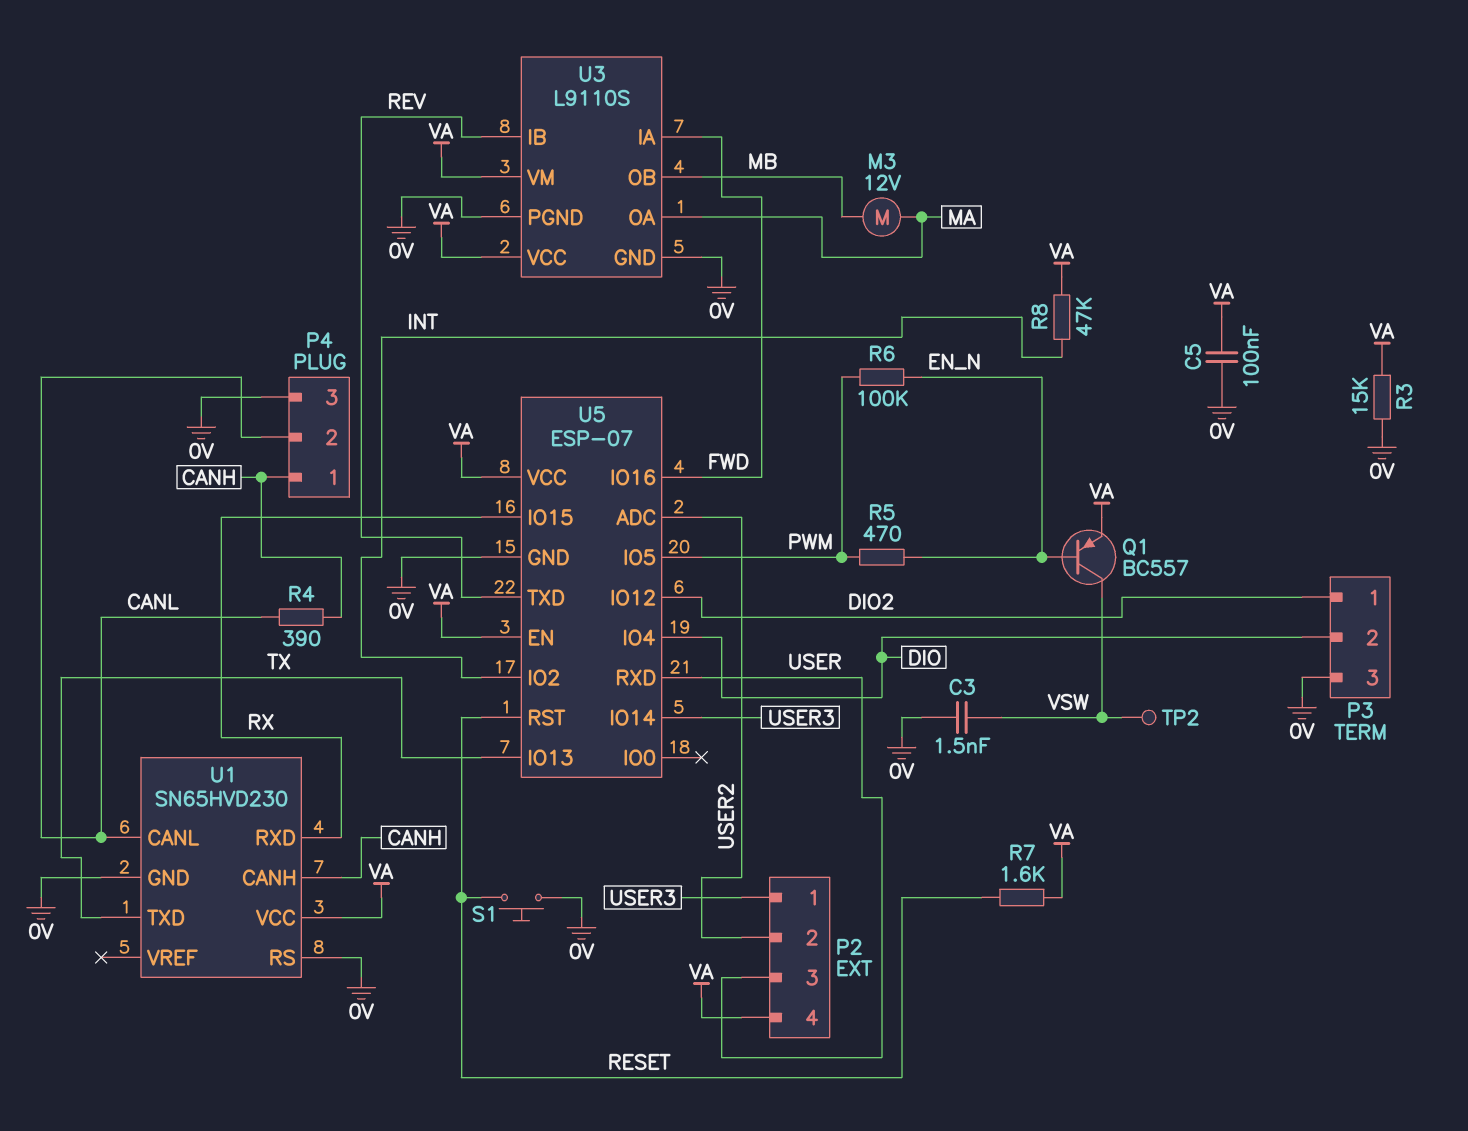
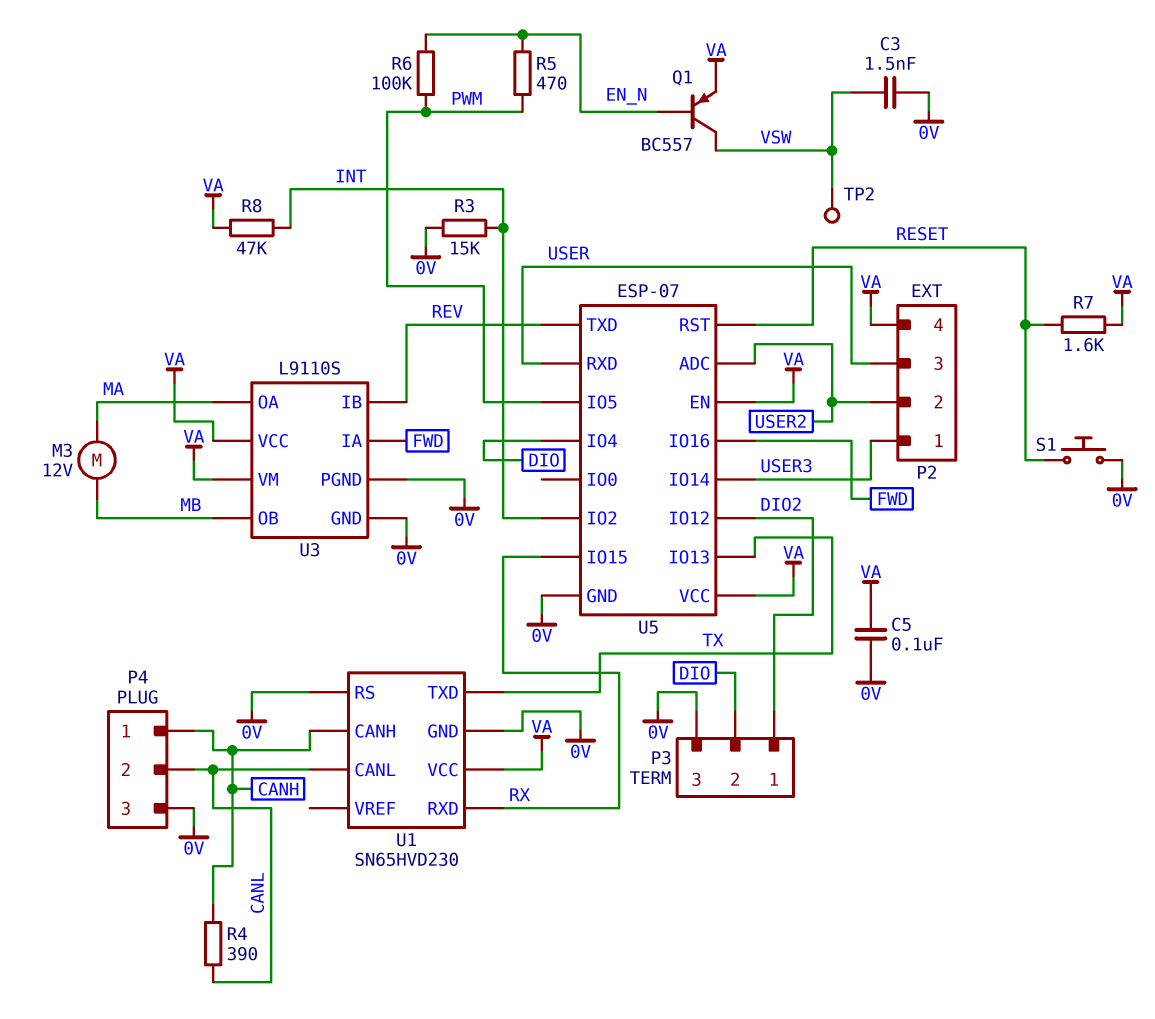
R3: 15k (0V, VA) -> 15k (0V, INT)

